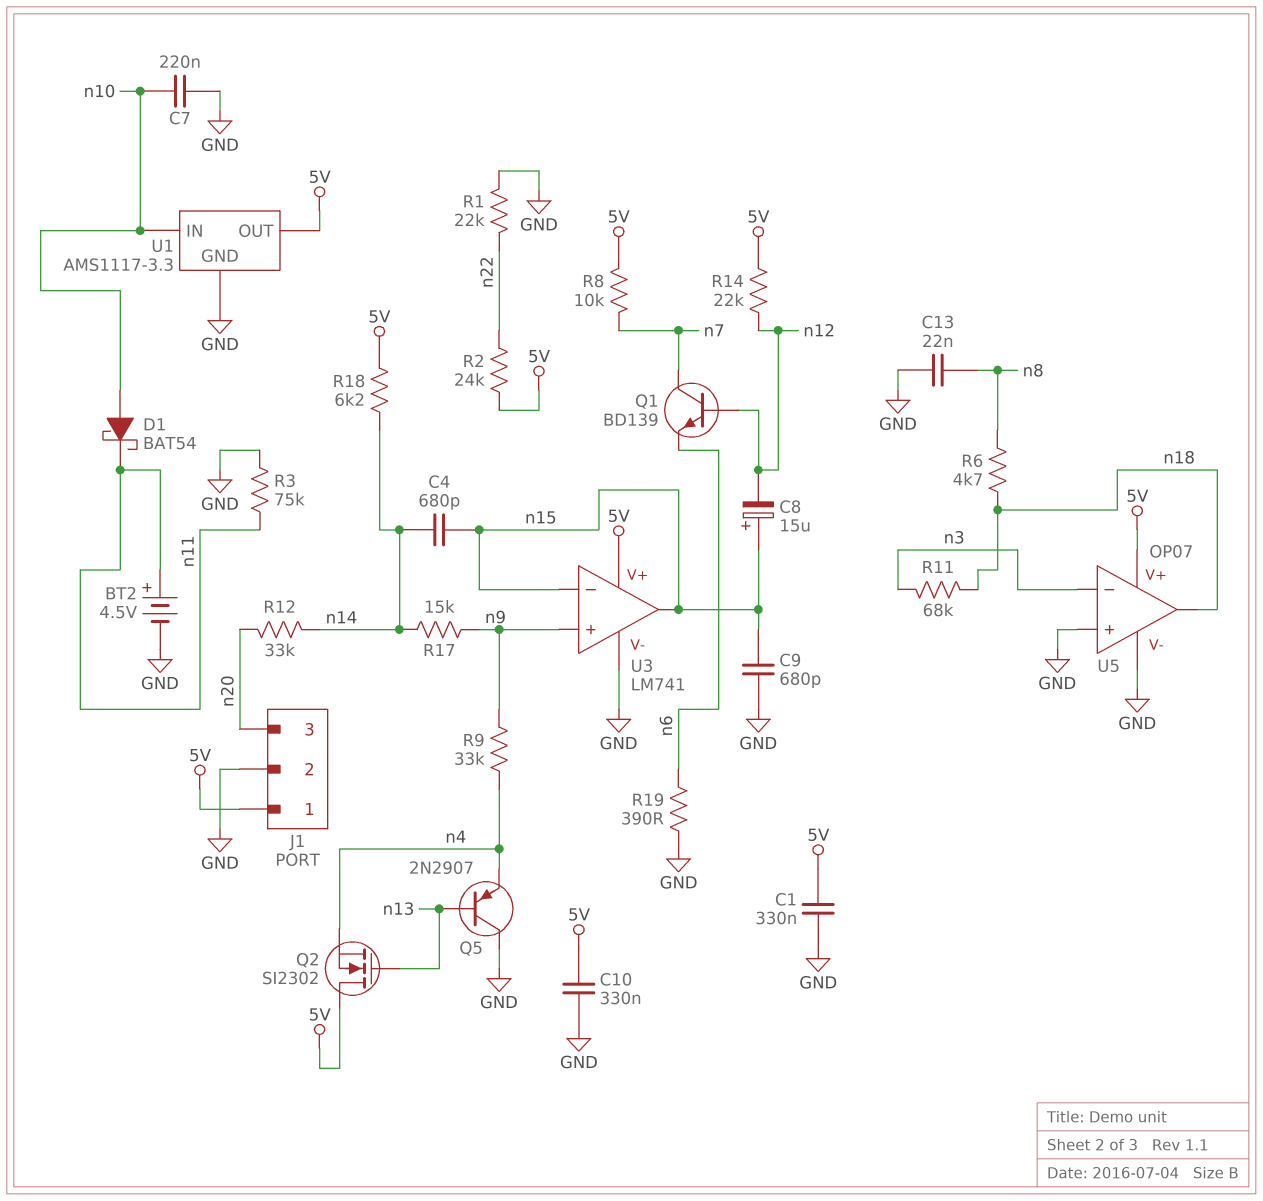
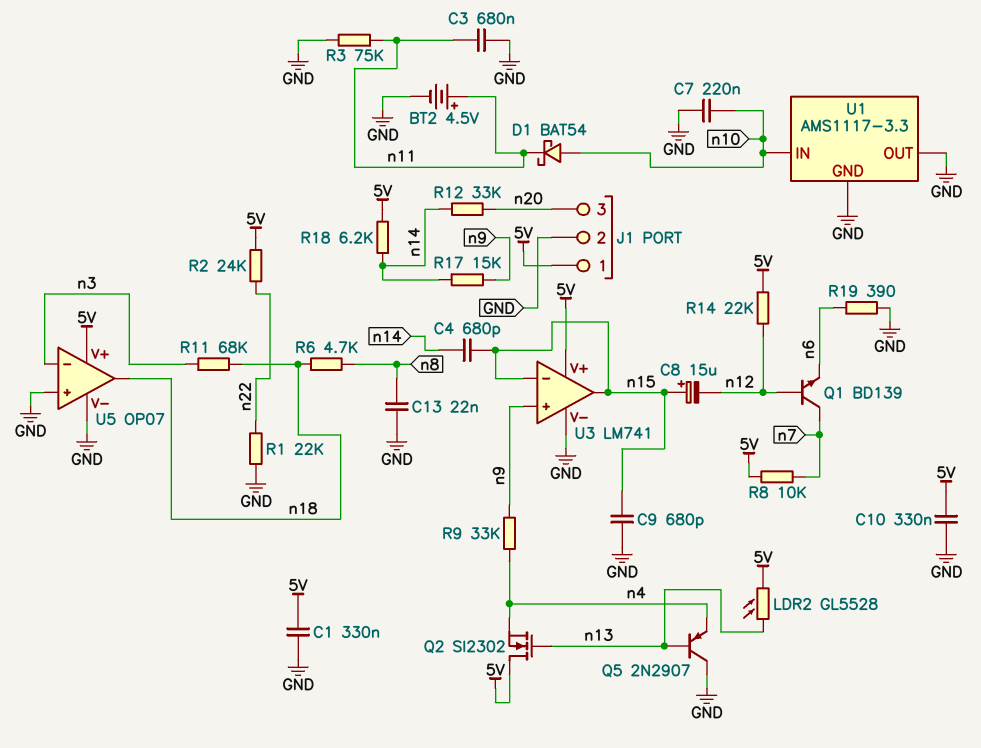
C3: none -> 680nF (GND, n11)
LDR2: none -> GL5528 (5V, n13)
U1 pin OUT: 5V -> GND

